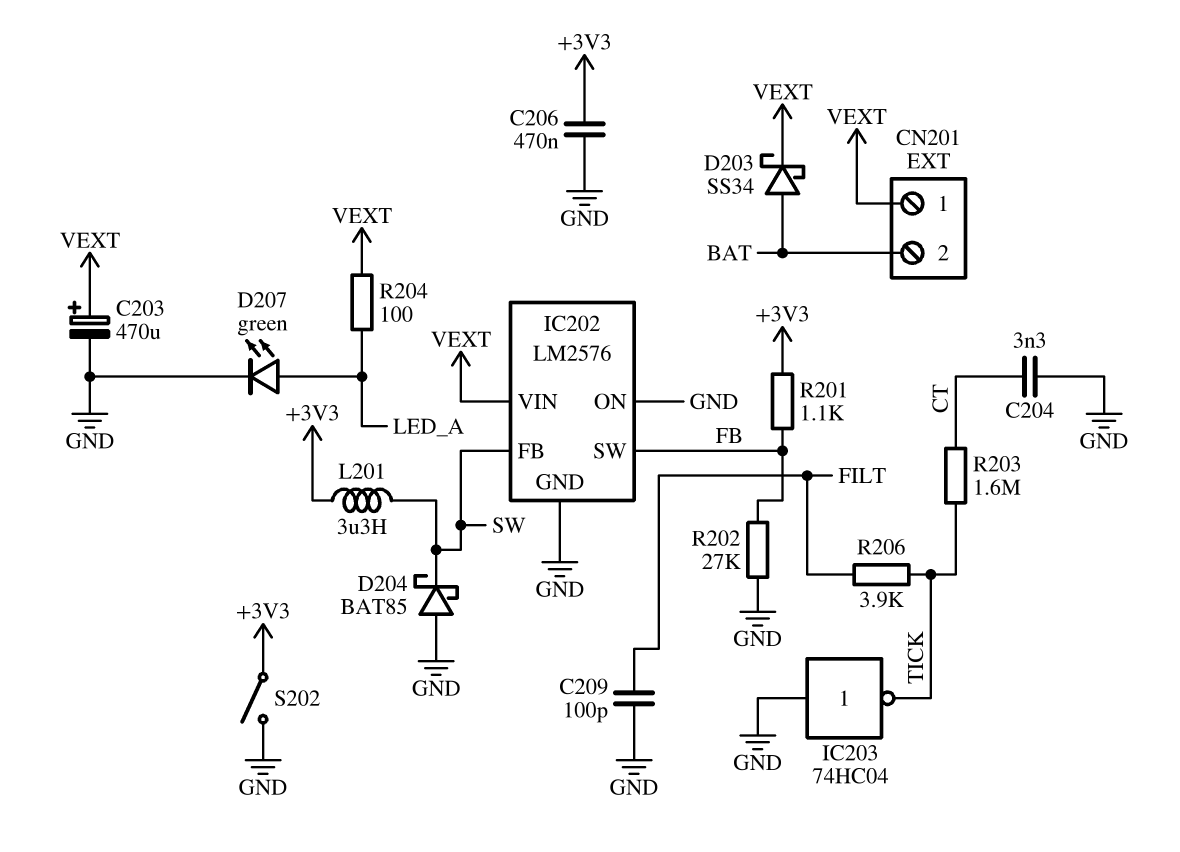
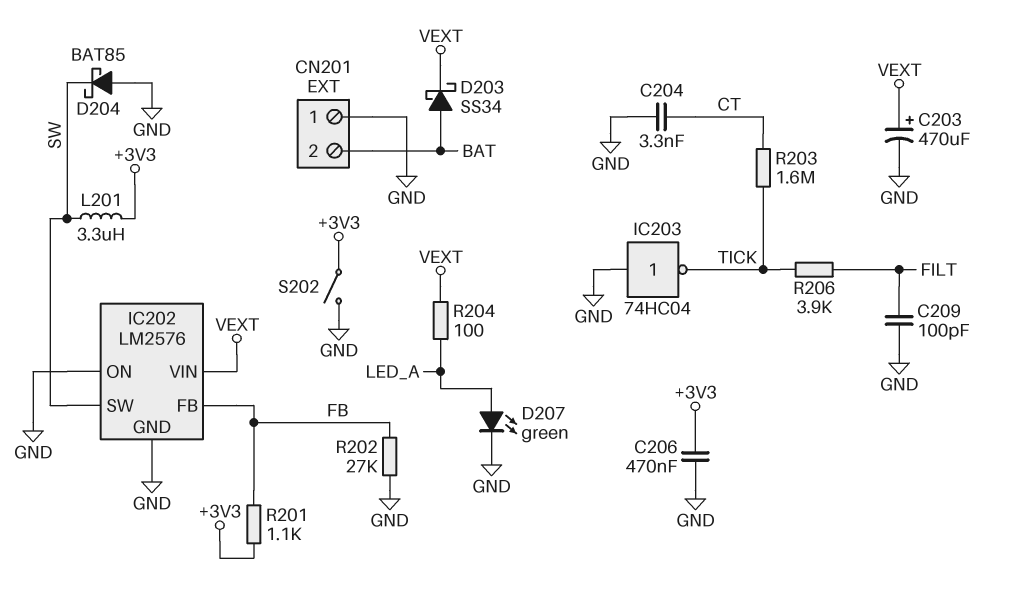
CN201 pin 1: VEXT -> GND
IC202 pin FB: SW -> FB
IC202 pin SW: FB -> SW

